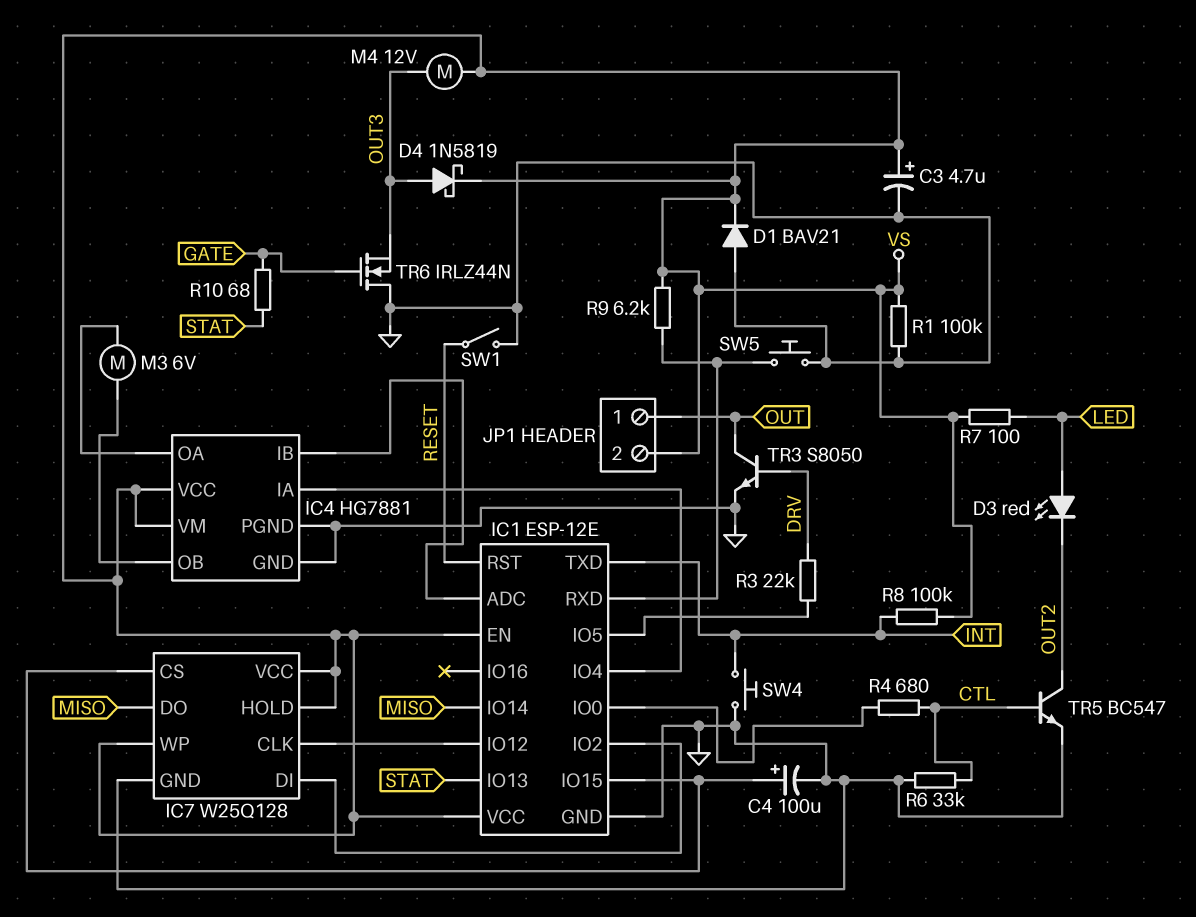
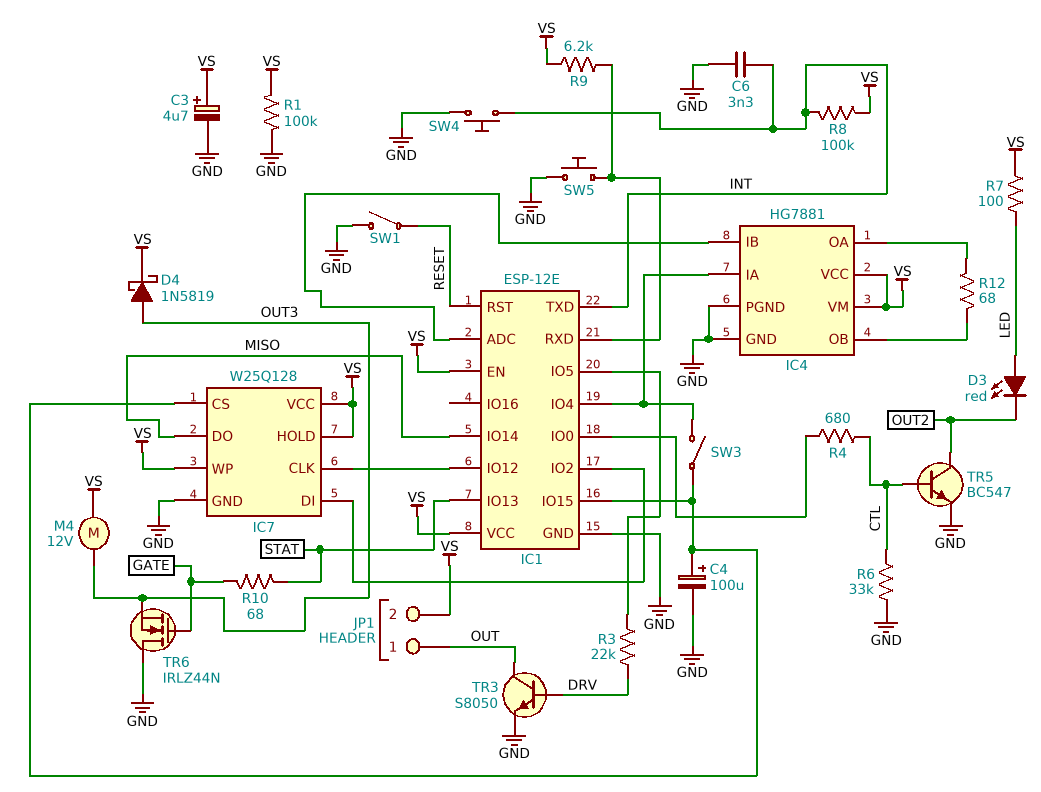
C6: none -> 3.3nF (GND, INT)
D1: diode BAV21 (A GND, K VS) -> none
M3: motor 6V (IC4/OA, IC4/OB) -> none
R12: none -> 68 (IC4/OA, IC4/OB)
SW3: none -> switch (IC1/IO4, IC1/IO15)

